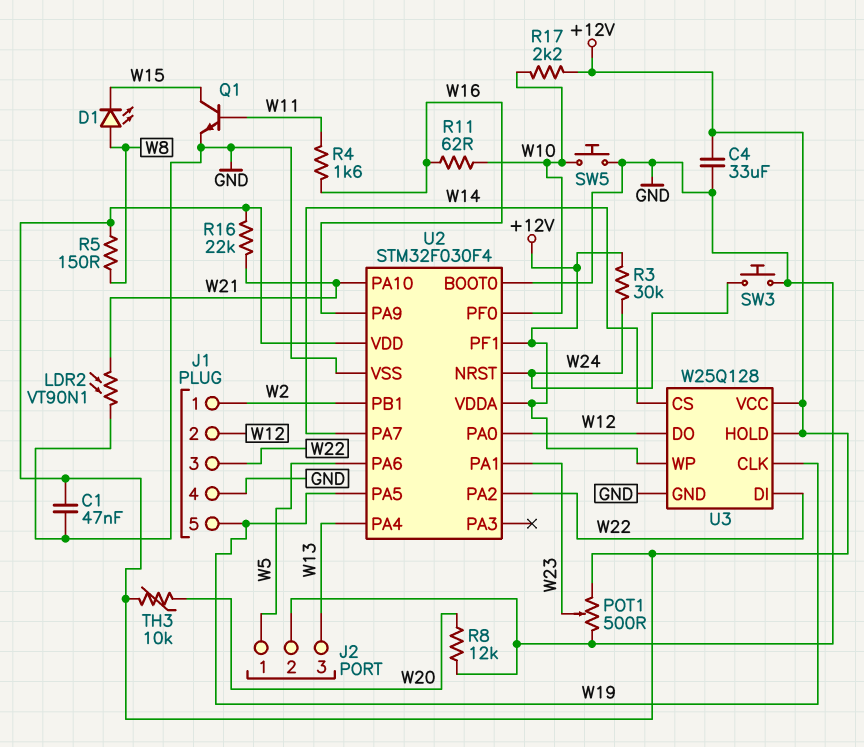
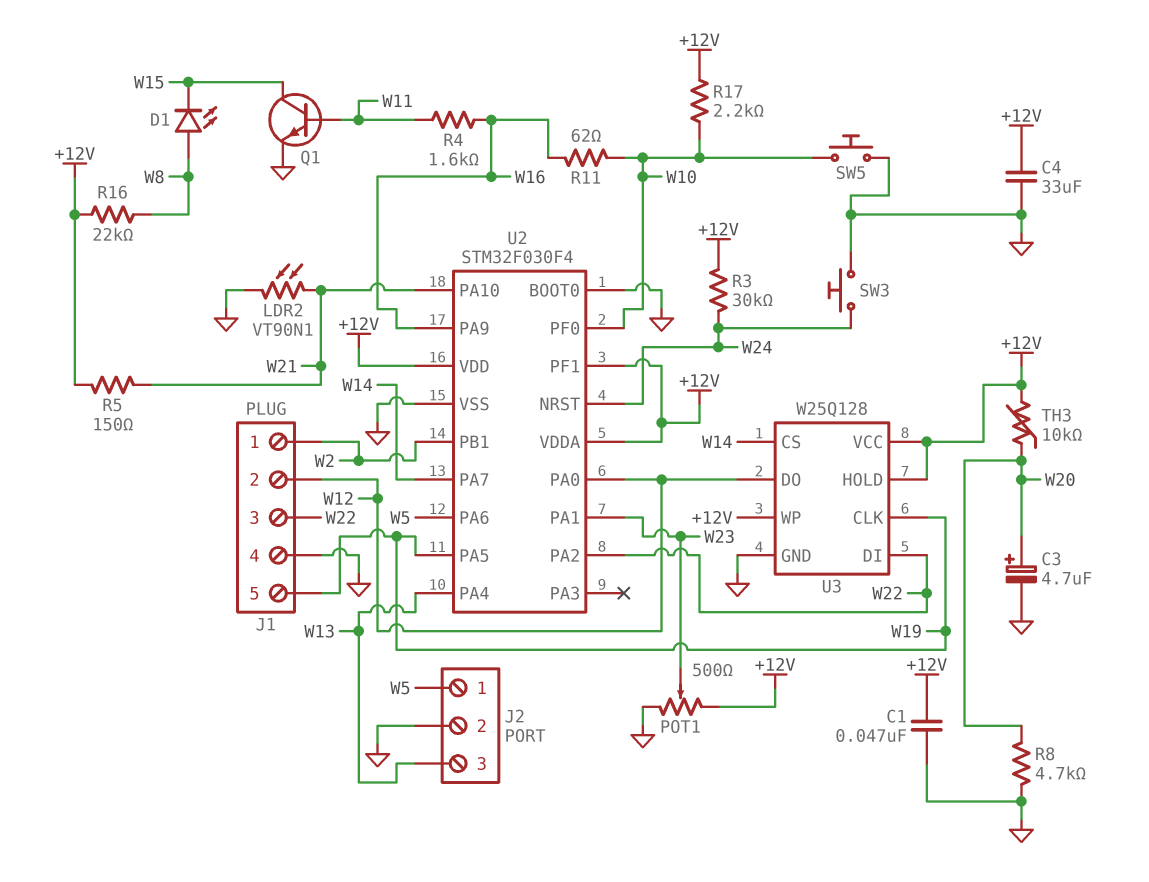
C3: none -> 4.7uF (plus W20, minus GND)
R5: 150 (+12V, W8) -> 150 (+12V, W21)
R8: 12k (GND, W20) -> 4.7k (GND, W20)
R16: 22k (+12V, W21) -> 22k (+12V, W8)

